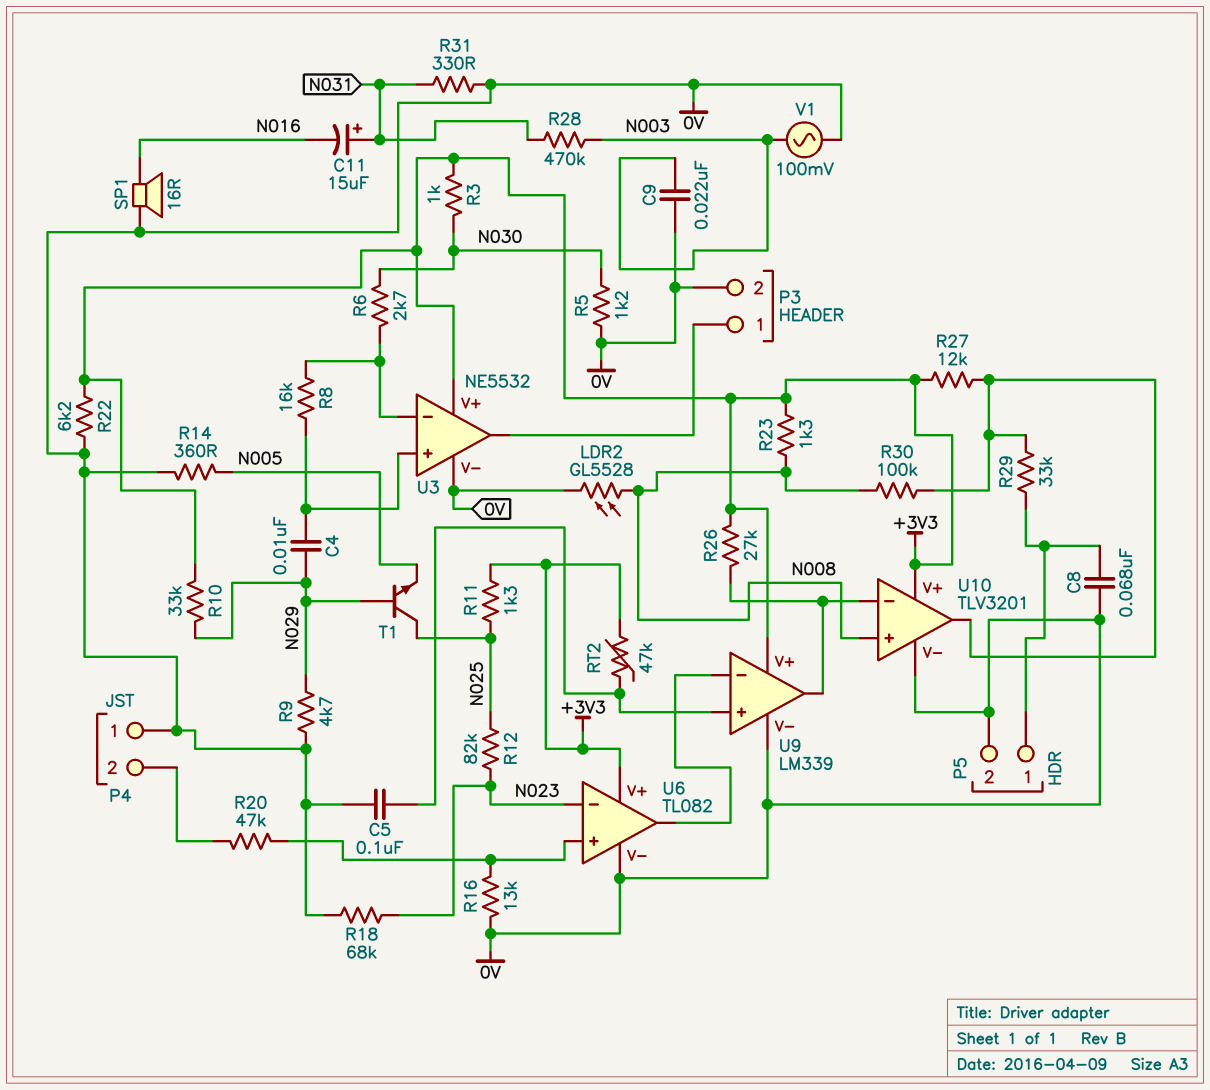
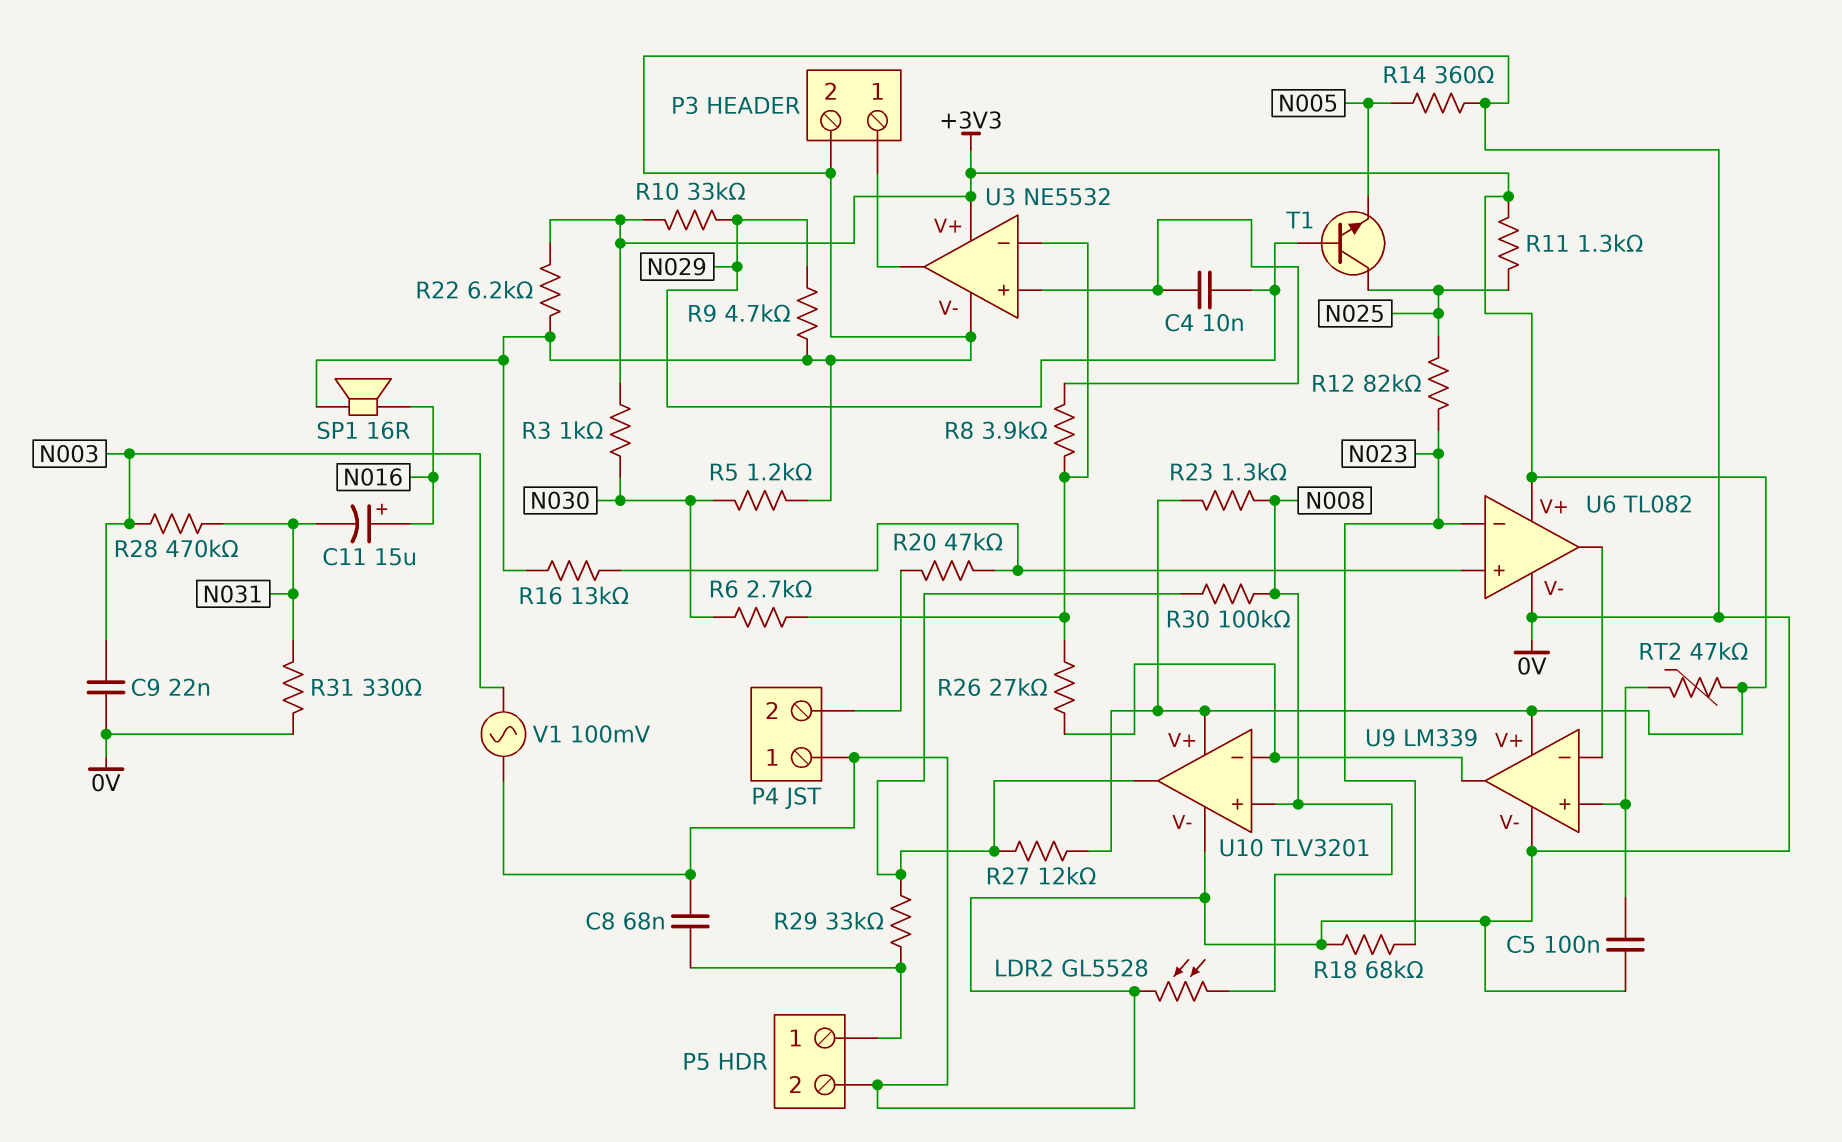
C11: 15uF (plus N031, minus N016) -> 15uF (plus N016, minus N031)
R8: 16k (U3/in+, U3/in-) -> 3.9k (U3/in+, U3/in-)
R26: 27k (+3V3, U9/out) -> 27k (U3/in-, U9/out)

